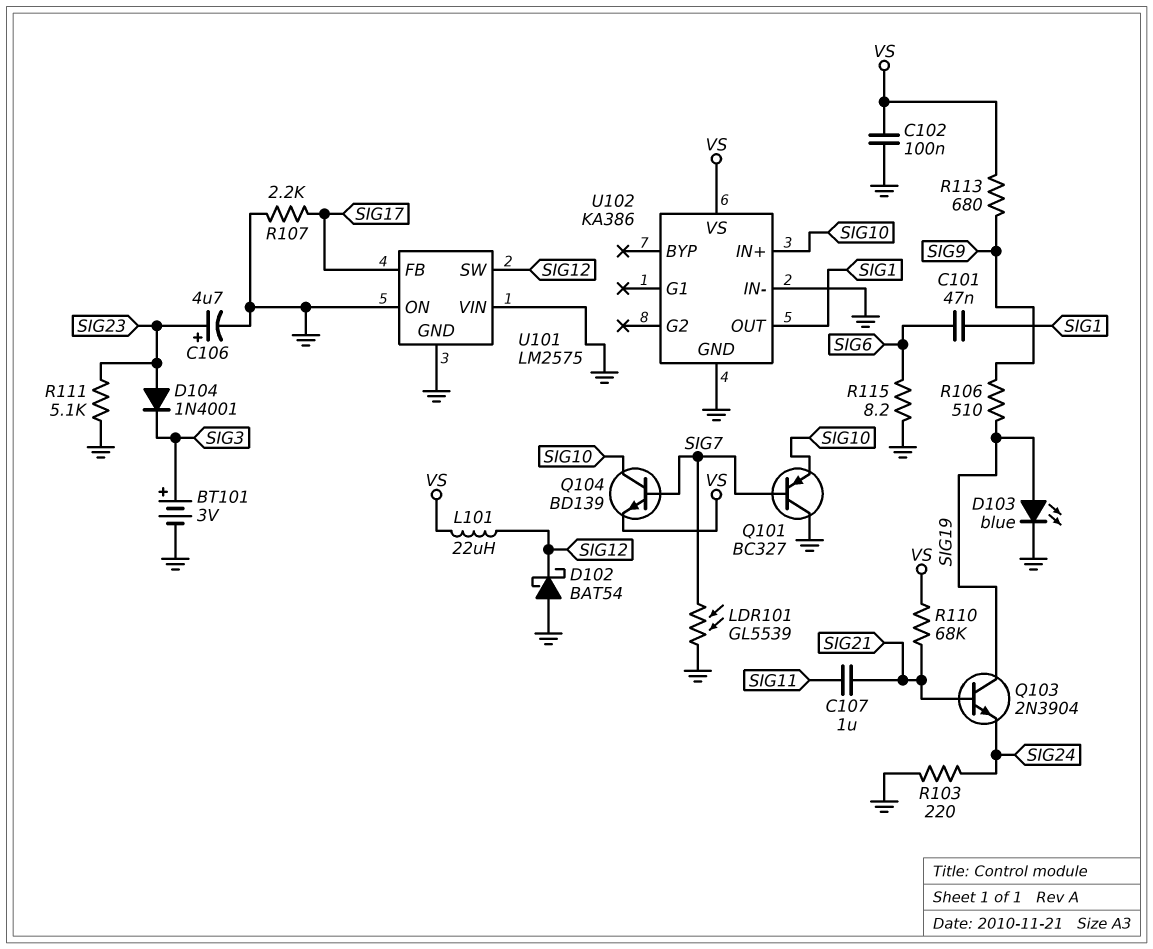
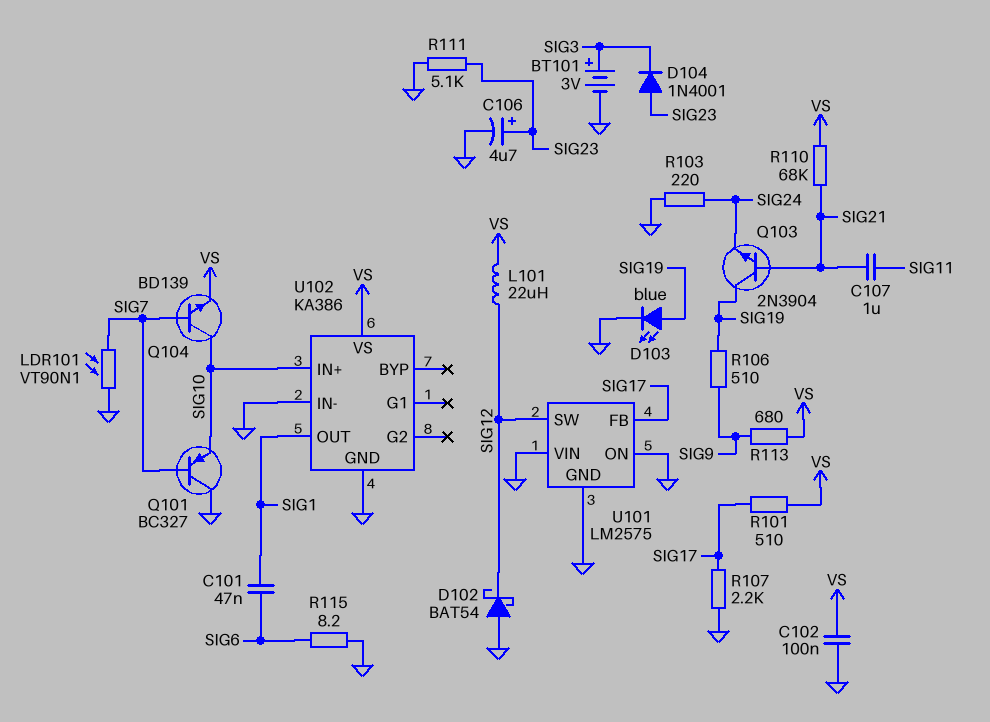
LDR101: GL5539 (GND, SIG7) -> VT90N1 (GND, SIG7)
R101: none -> 510 (SIG17, VS)

